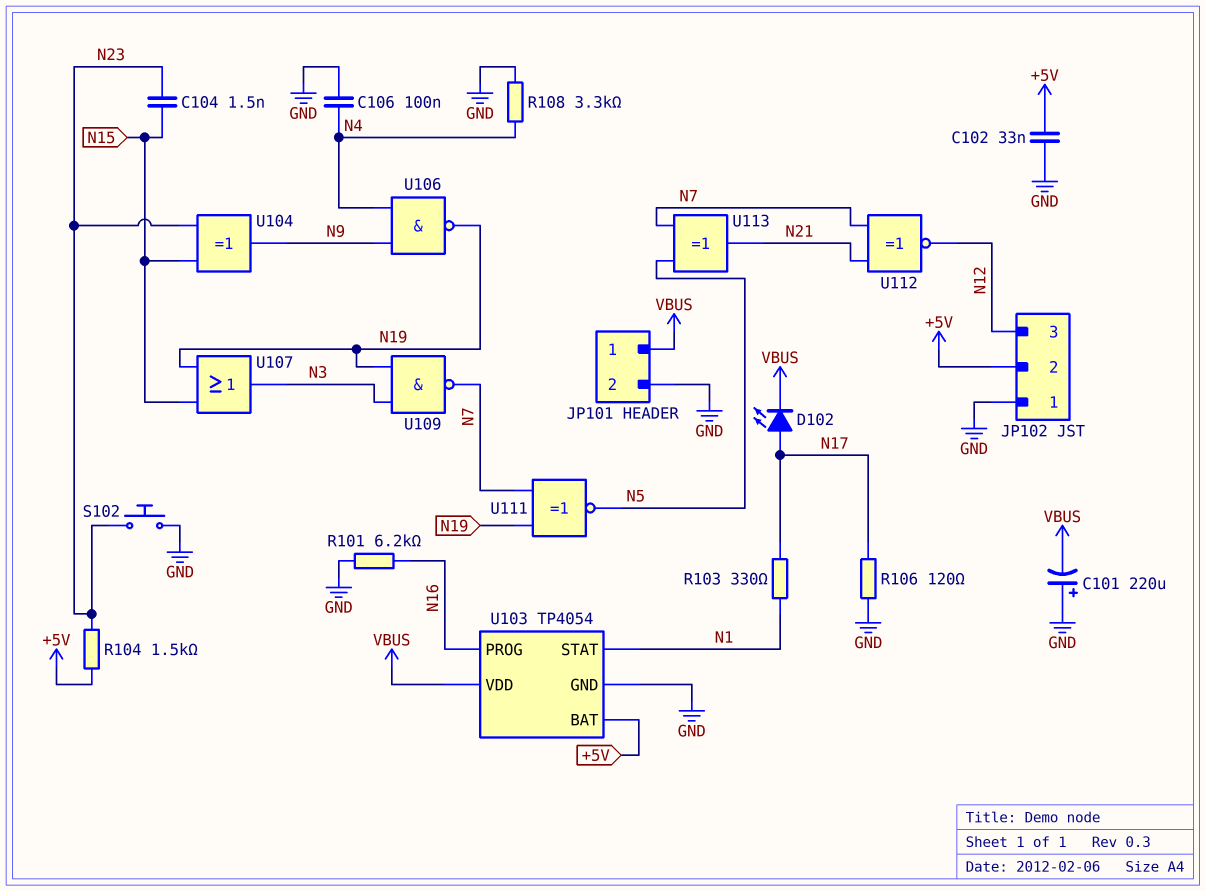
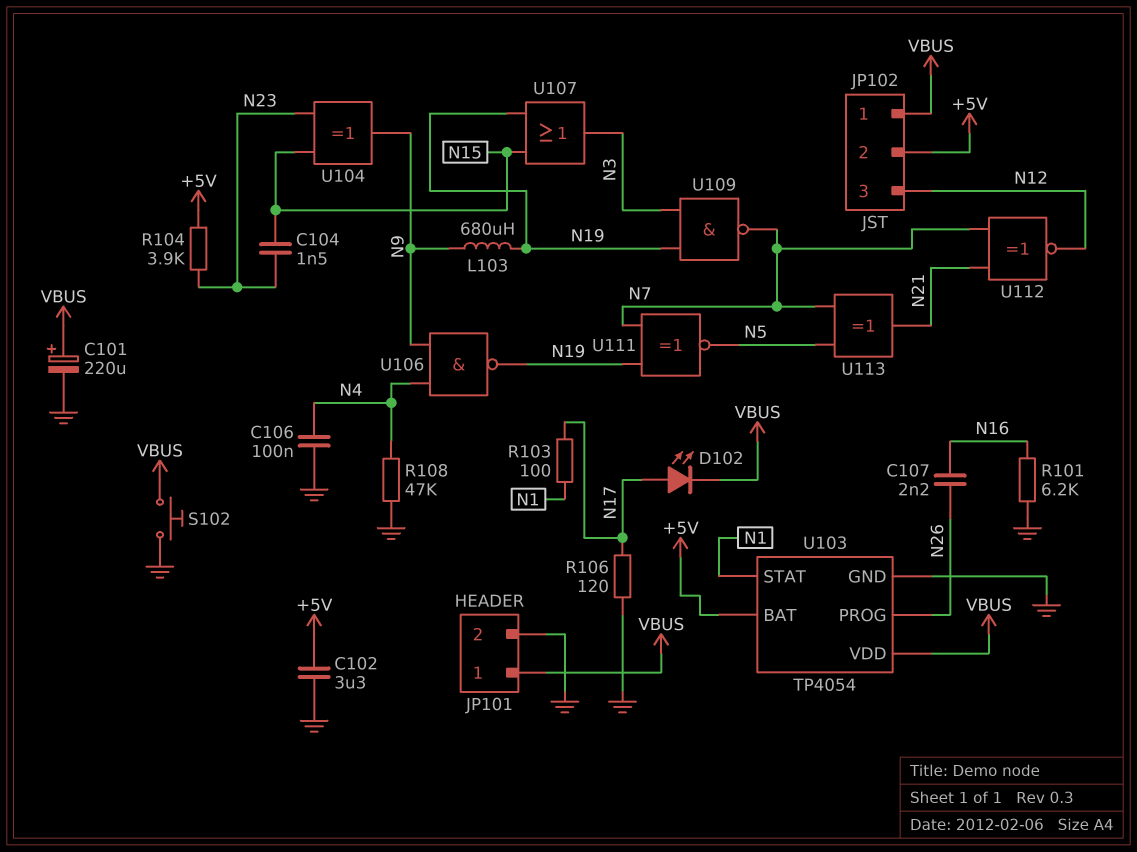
C101: 220uF (plus GND, minus VBUS) -> 220uF (plus VBUS, minus GND)
C102: 33nF (+5V, GND) -> 3.3uF (+5V, GND)
C107: none -> 2.2nF (N16, N26)
JP102 pin 1: GND -> VBUS
L103: none -> 680uH (N9, N19)
R103: 330 (N1, N17) -> 100 (N1, N17)
R104: 1.5k (+5V, N23) -> 3.9k (+5V, N23)
R108: 3.3k (GND, N4) -> 47k (GND, N4)
S102: button (GND, N23) -> button (GND, VBUS)
U103 pin PROG: N16 -> N26

